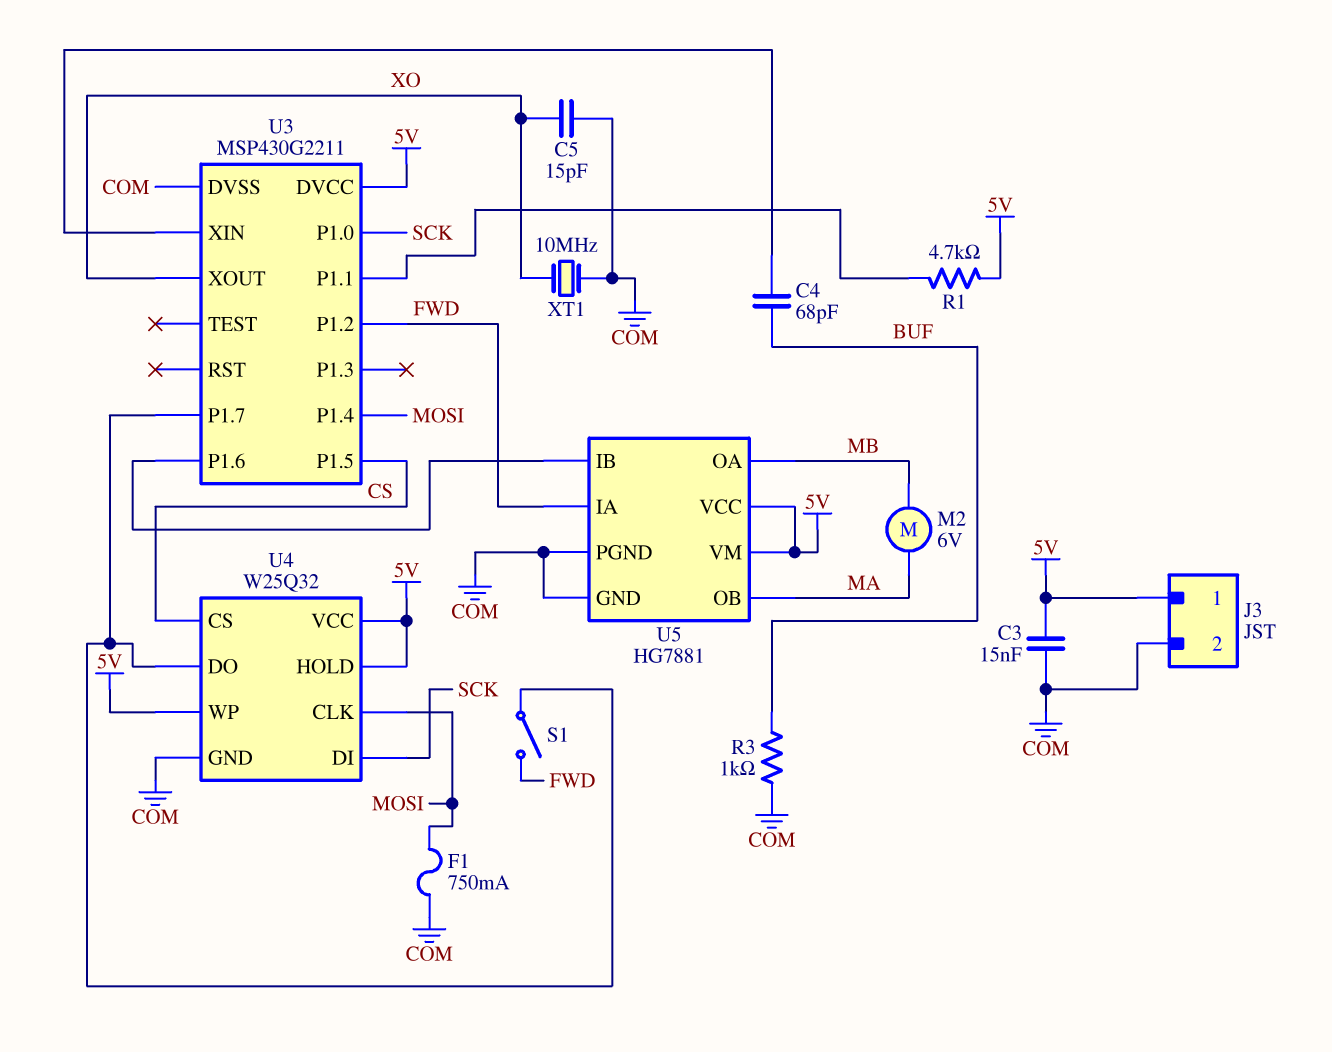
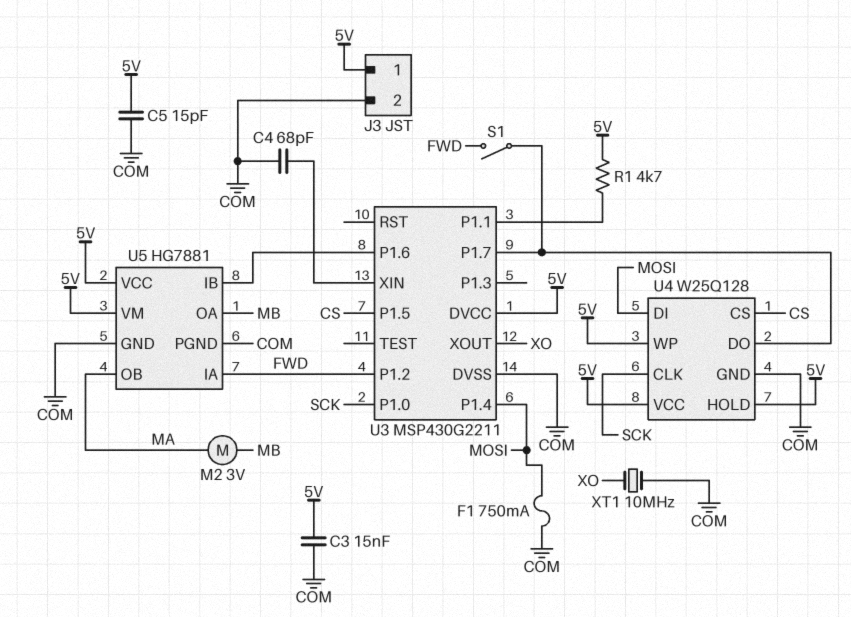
C4: 68pF (BUF, U3/XIN) -> 68pF (COM, U3/XIN)
C5: 15pF (COM, XO) -> 15pF (5V, COM)
M2: motor 6V (MA, MB) -> motor 3V (MA, MB)
R3: 1k (BUF, COM) -> none
U4: W25Q32 -> W25Q128
U4 pin CLK: MOSI -> SCK
U4 pin DI: SCK -> MOSI

